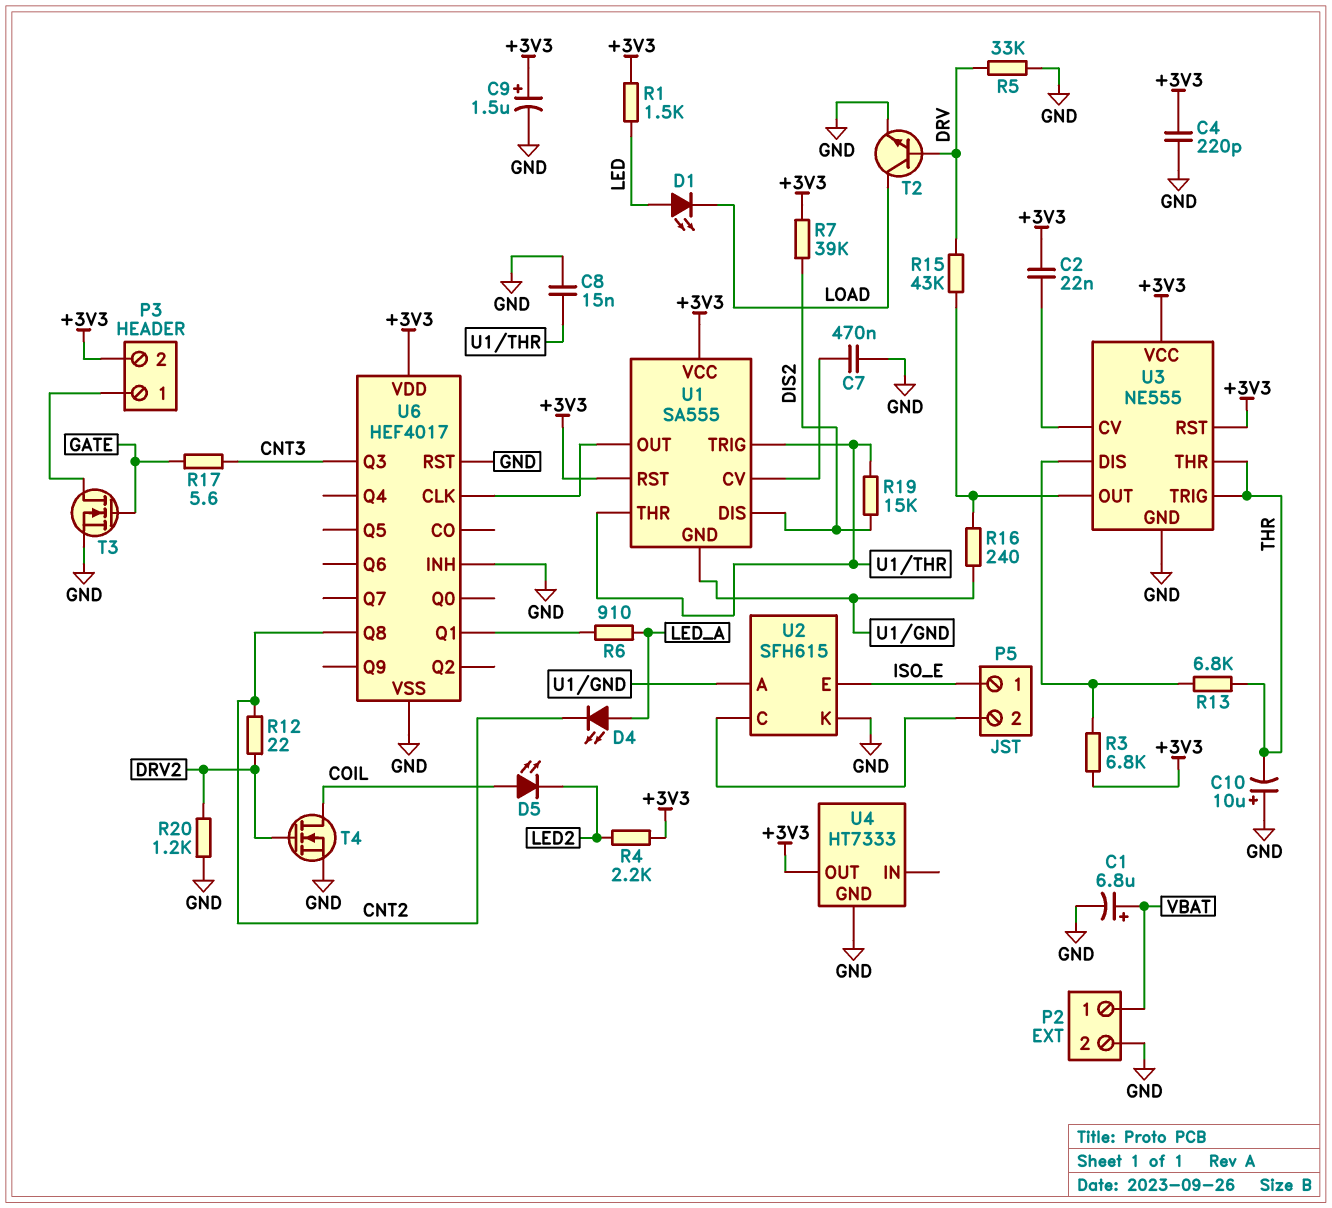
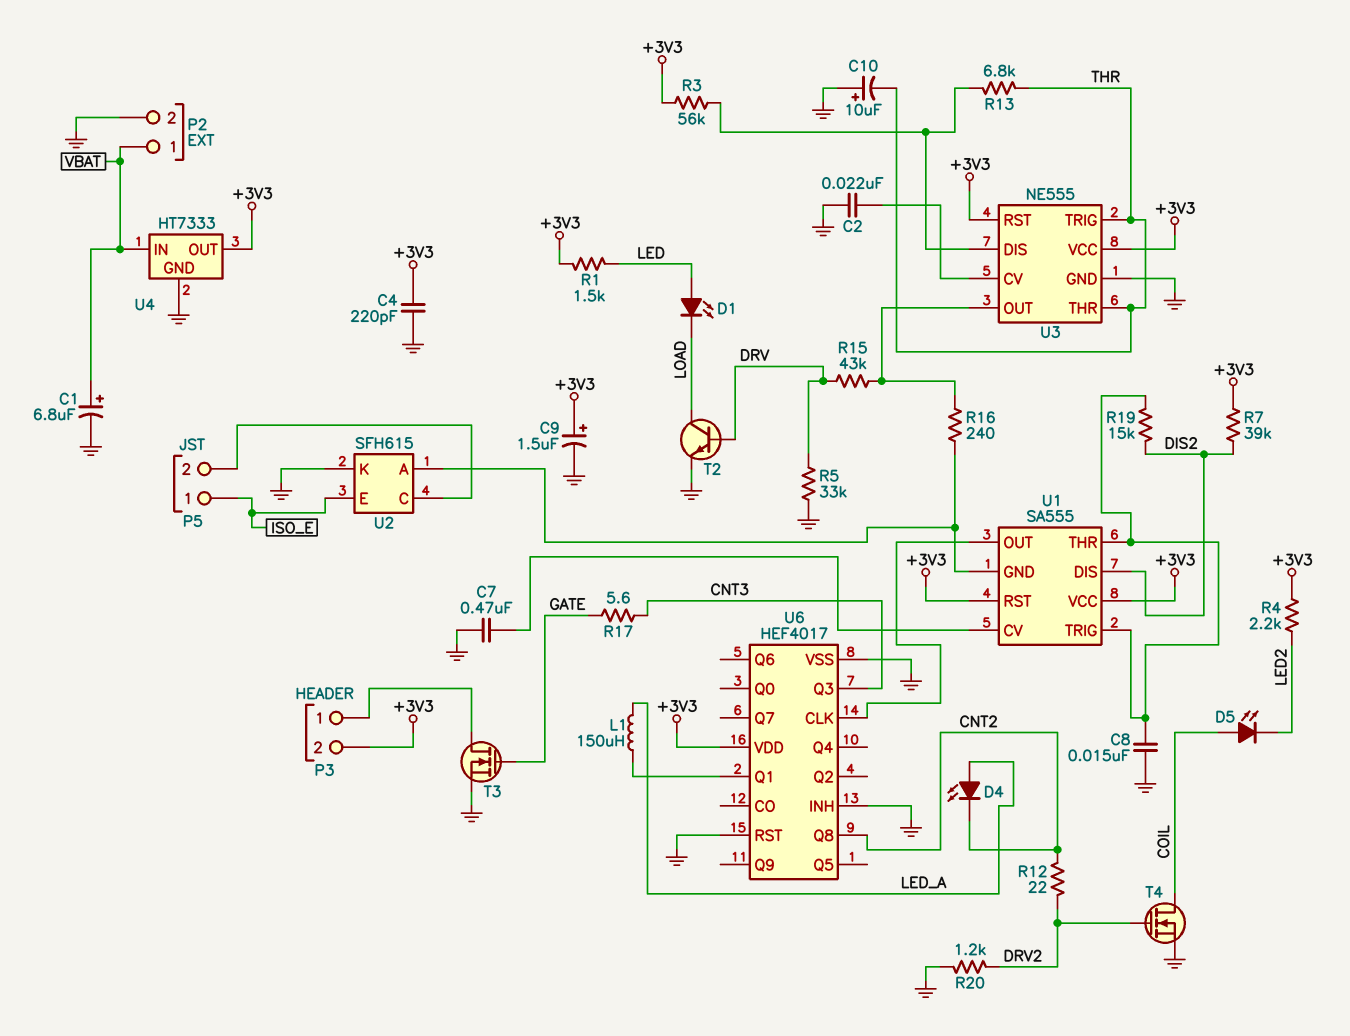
C2: 22nF (+3V3, U3/CV) -> 22nF (GND, U3/CV)
L1: none -> 150uH (LED_A, U6/Q1)
R3: 6.8k (+3V3, U3/DIS) -> 56k (+3V3, U3/DIS)
R6: 910 (LED_A, U6/Q1) -> none
U4 pin IN: none -> VBAT

